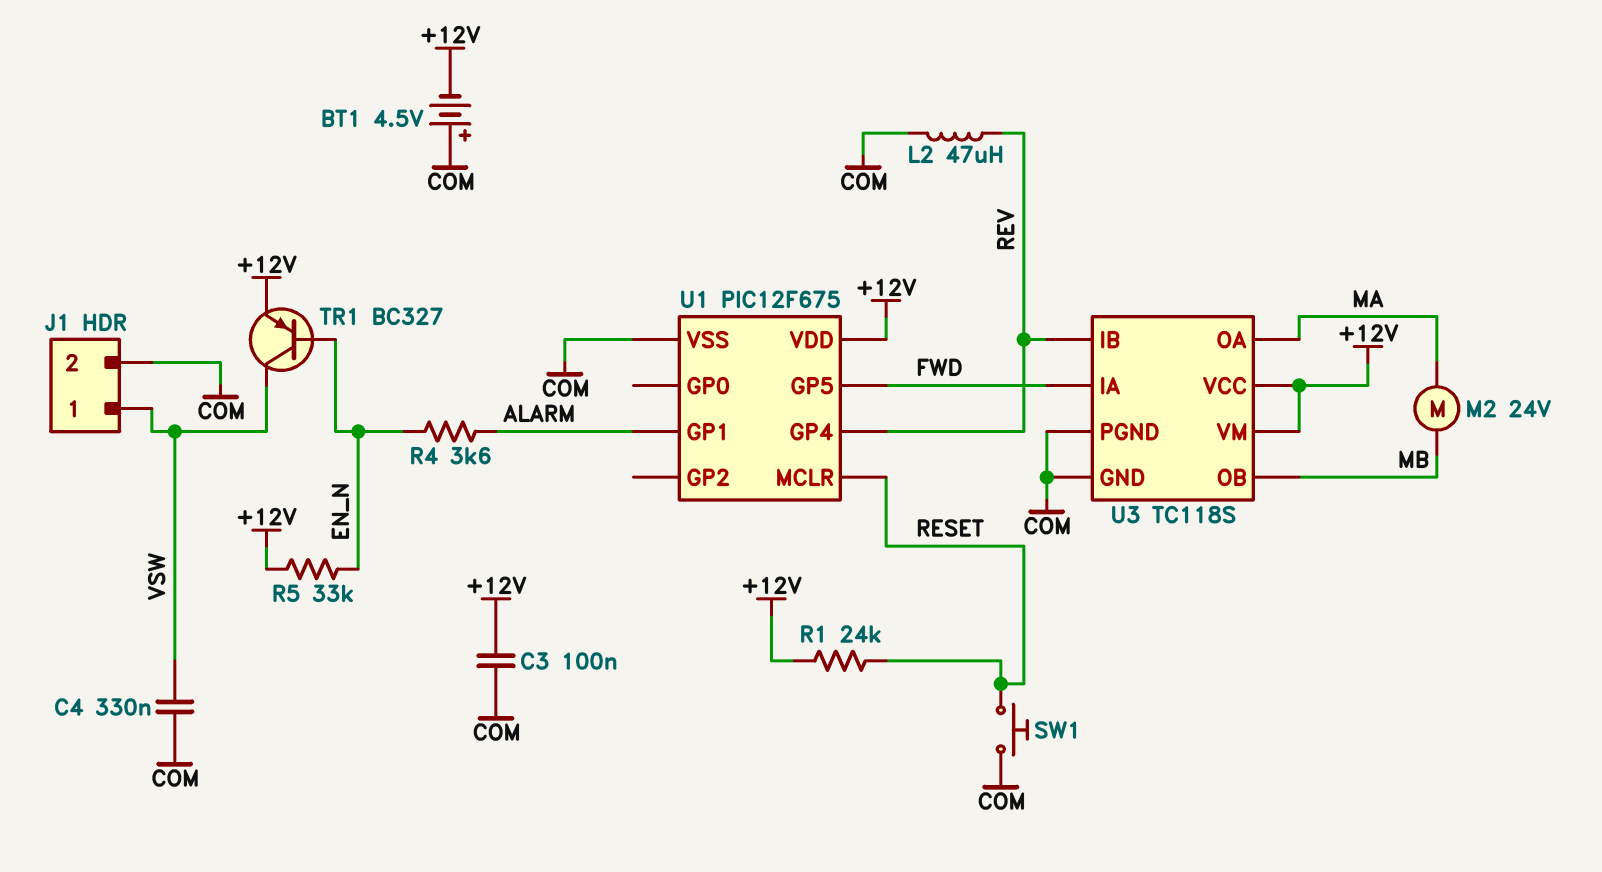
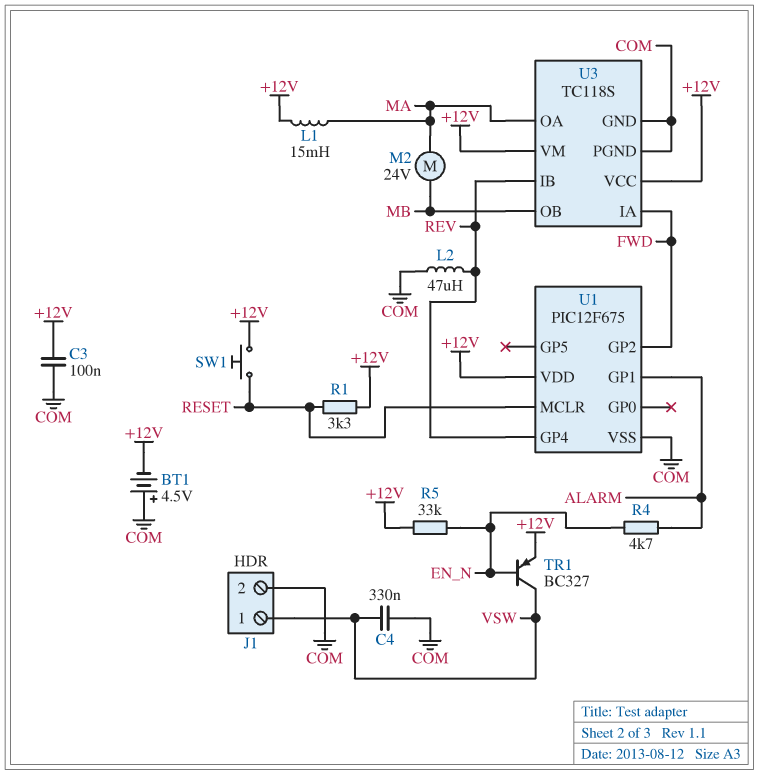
L1: none -> 15mH (+12V, MA)
R1: 24k (+12V, RESET) -> 3.3k (+12V, RESET)
R4: 3.6k (ALARM, EN_N) -> 4.7k (ALARM, EN_N)
SW1: button (COM, RESET) -> button (+12V, RESET)
U1 pin GP2: none -> FWD
U1 pin GP5: FWD -> none

